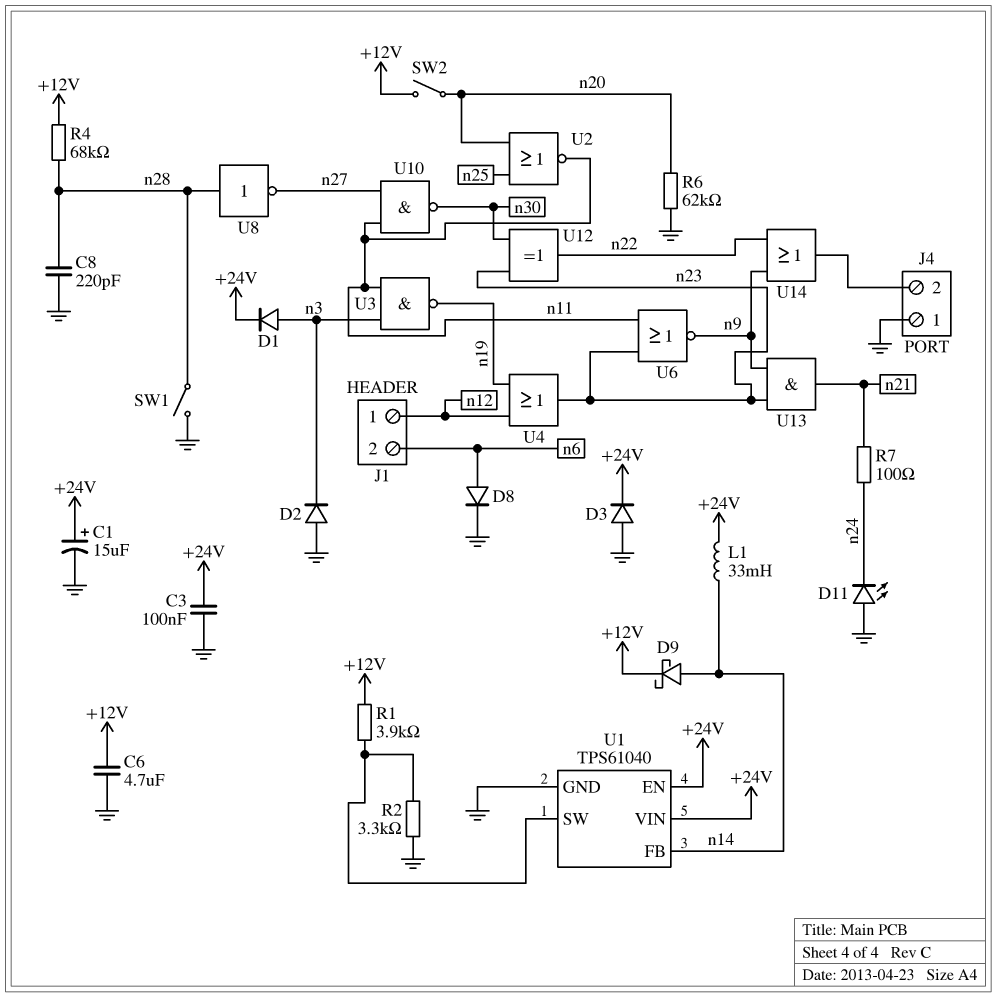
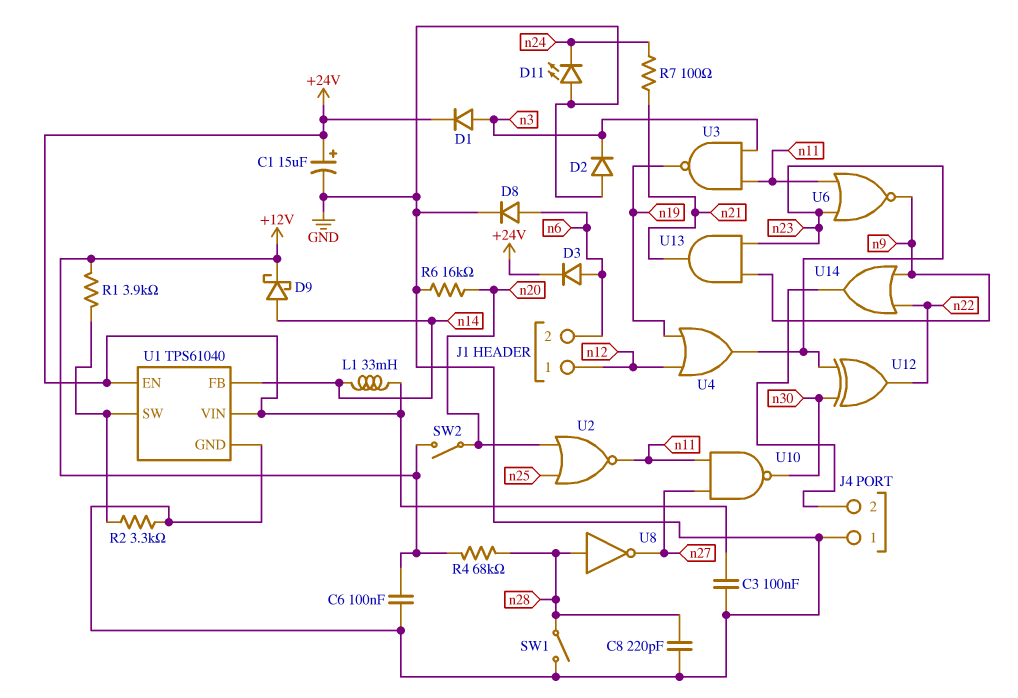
C6: 4.7uF (+12V, GND) -> 100nF (+12V, GND)
D3: diode (A GND, K +24V) -> diode (A n6, K +24V)
R6: 62k (GND, n20) -> 16k (GND, n20)

